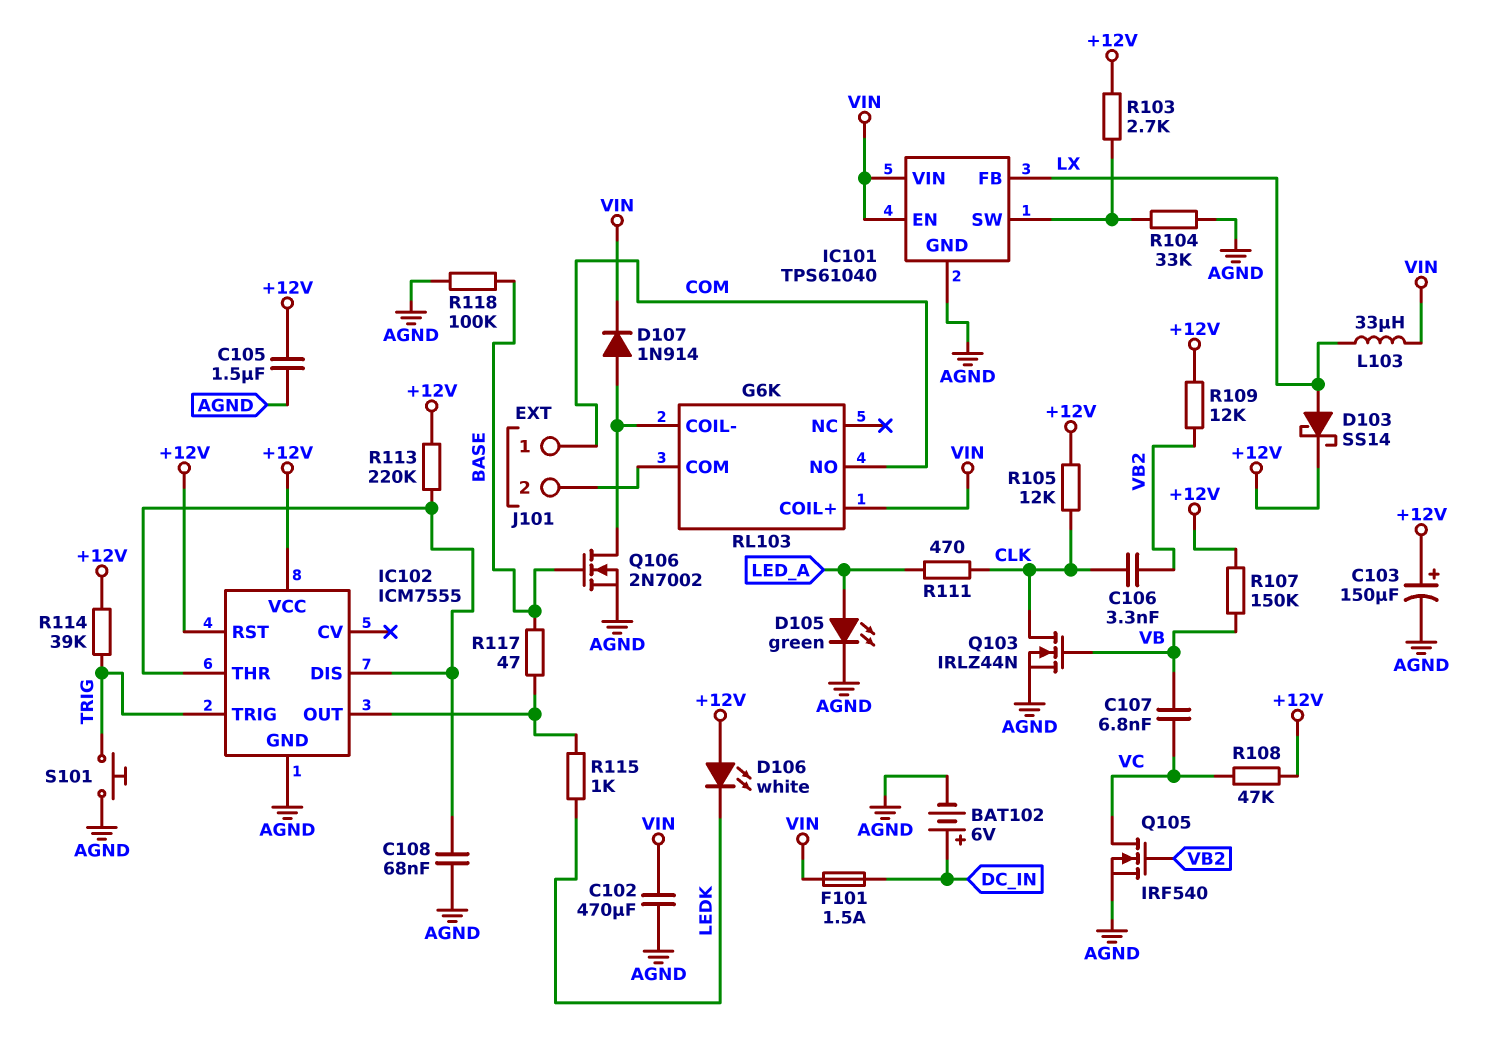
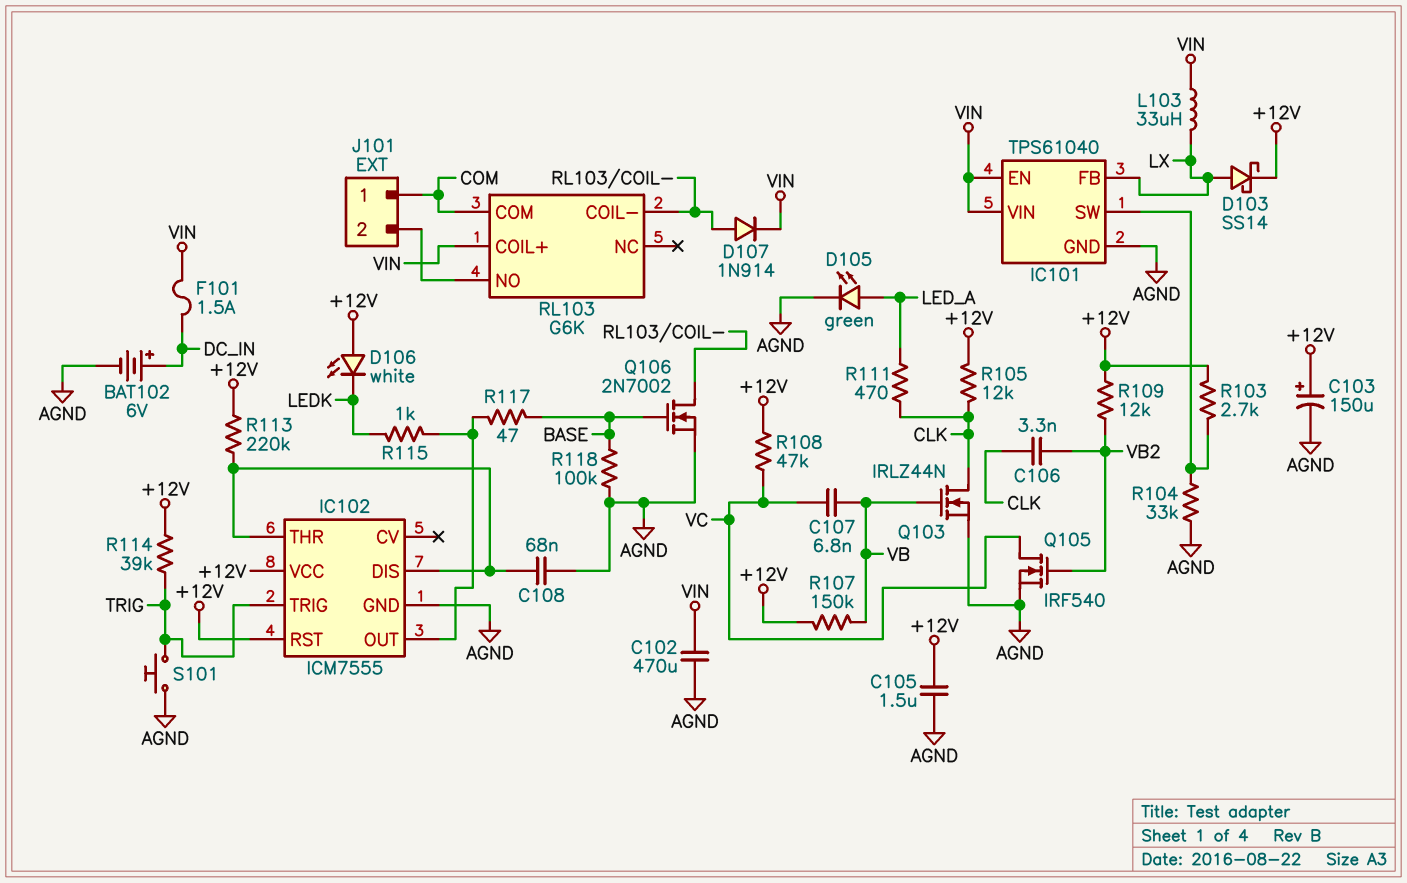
RL103 pin COM: J101/2 -> COM
RL103 pin NO: COM -> J101/2

